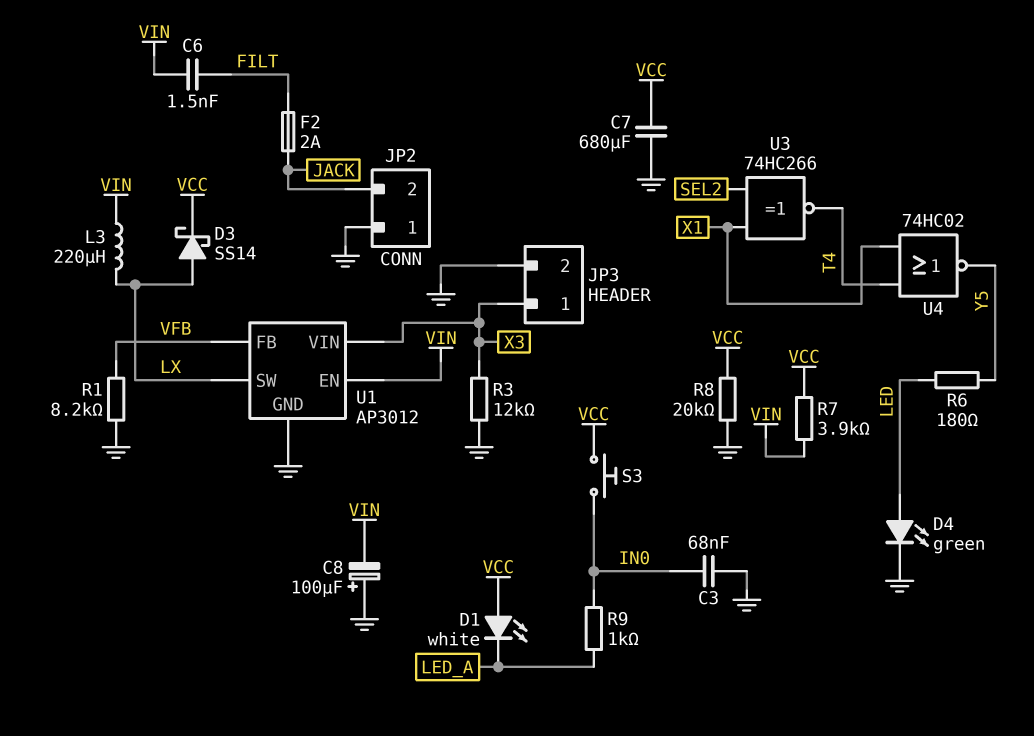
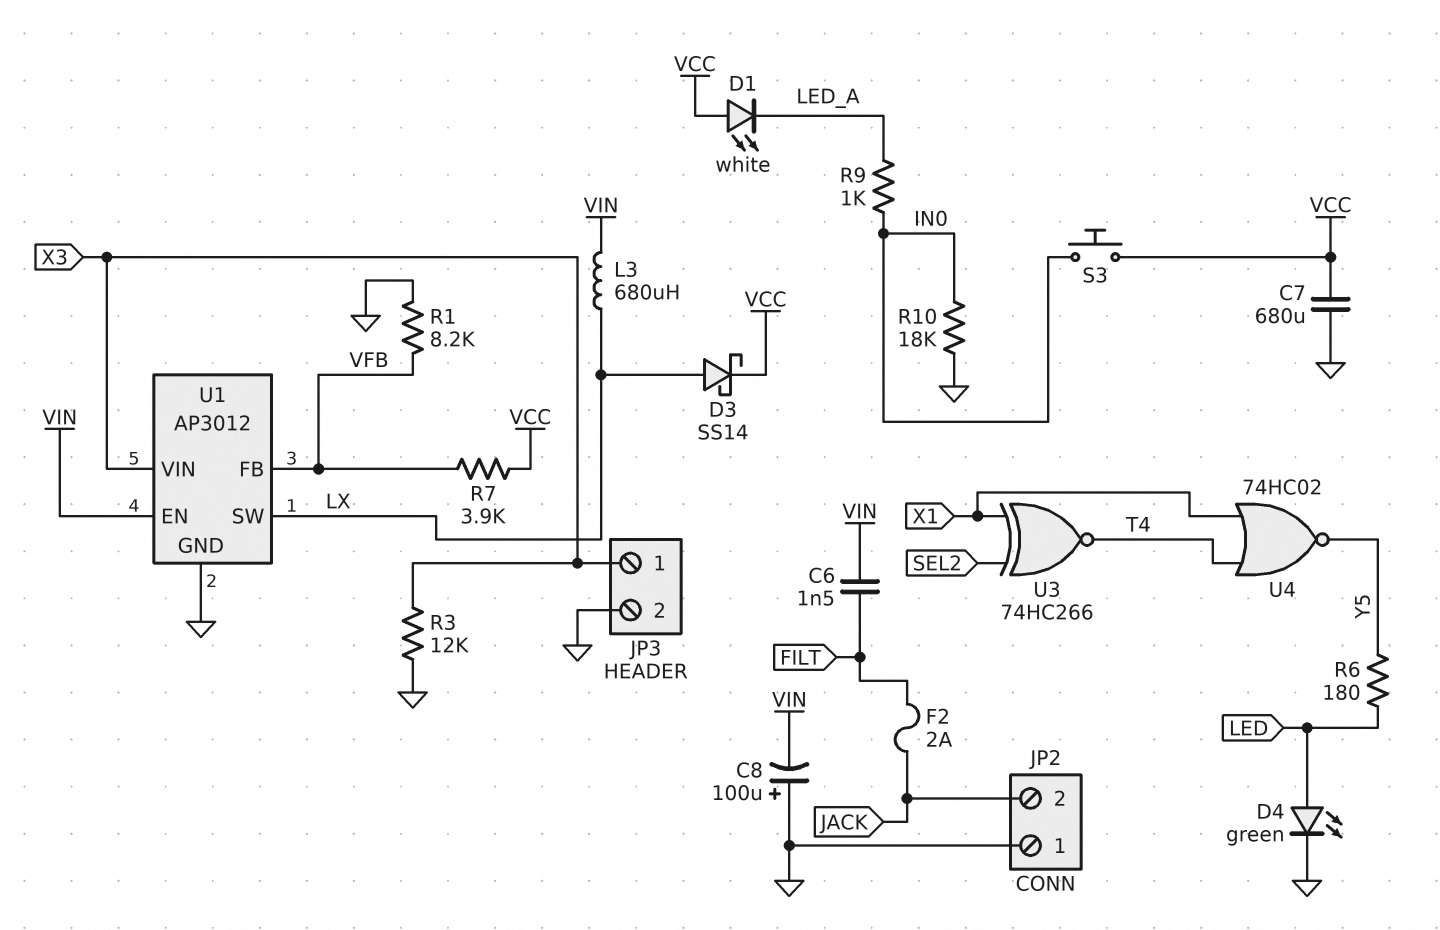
C3: 68nF (GND, IN0) -> none
L3: 220uH (LX, VIN) -> 680uH (LX, VIN)
R7: 3.9k (VCC, VIN) -> 3.9k (VCC, VFB)
R8: 20k (GND, VCC) -> none
R10: none -> 18k (GND, IN0)

